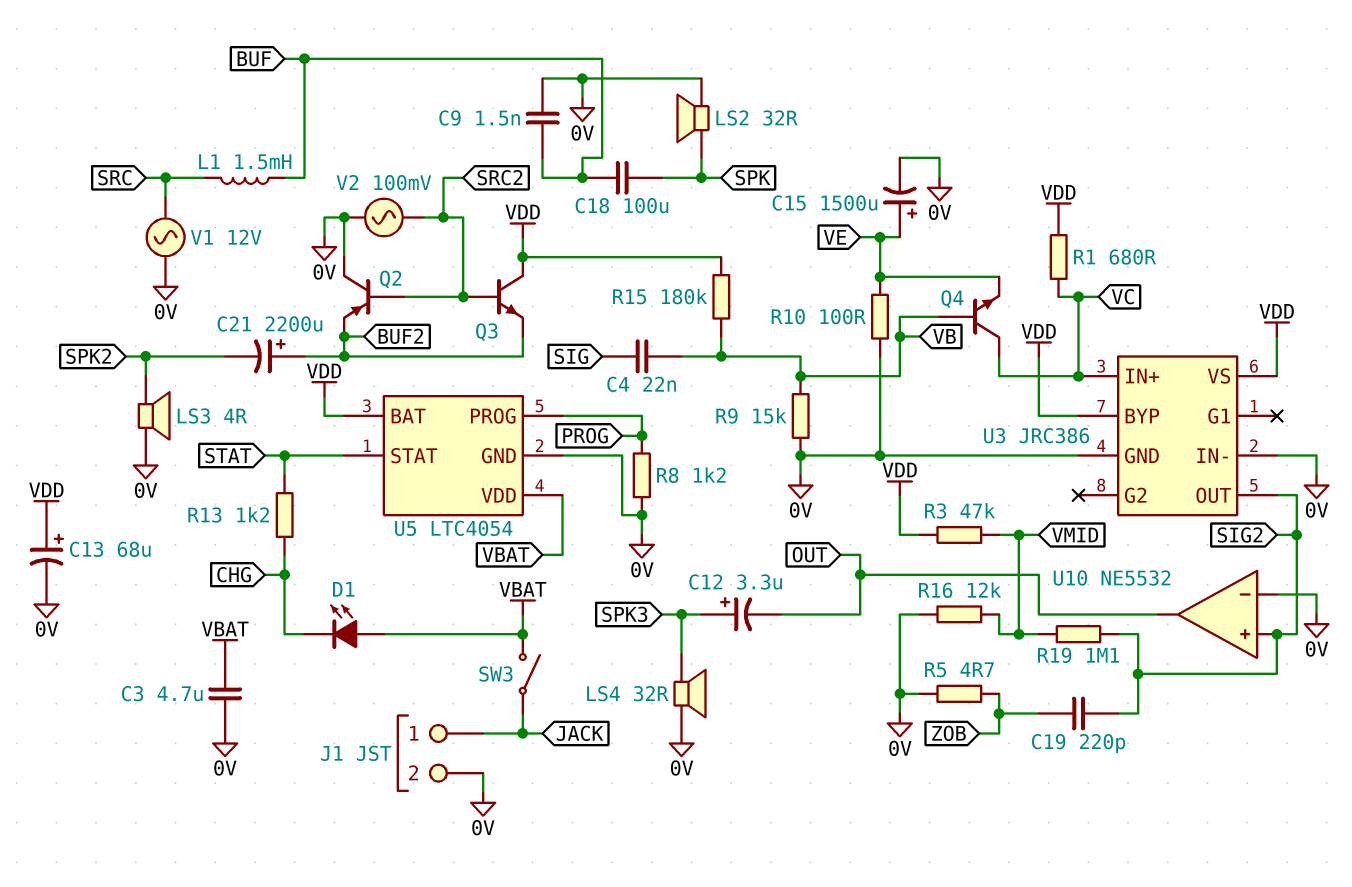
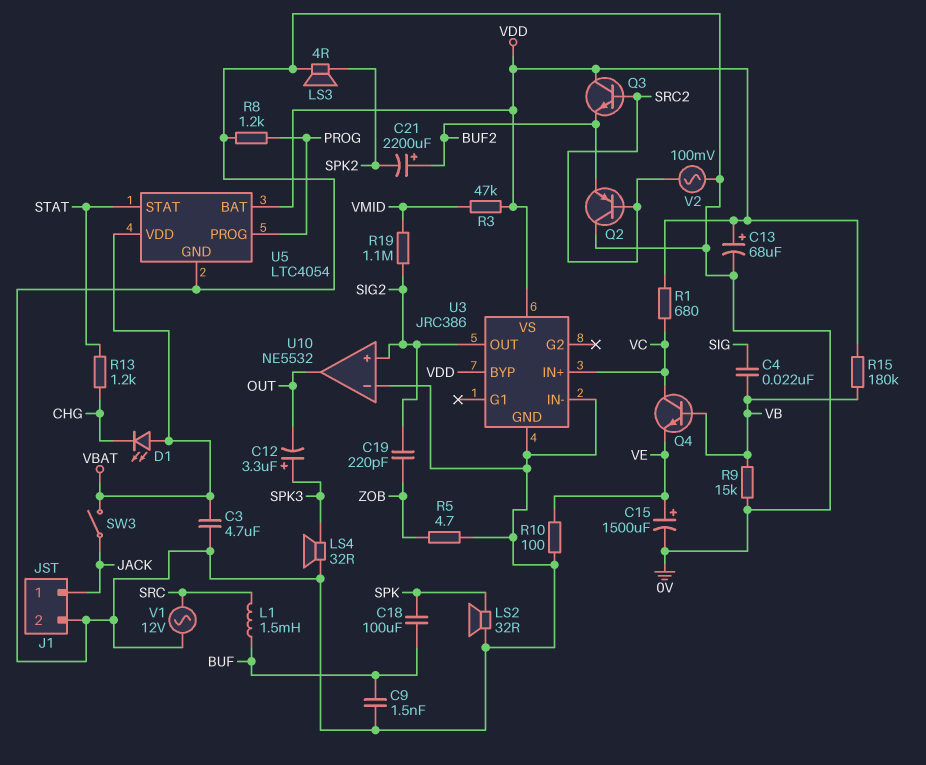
R16: 12k (0V, VMID) -> none

